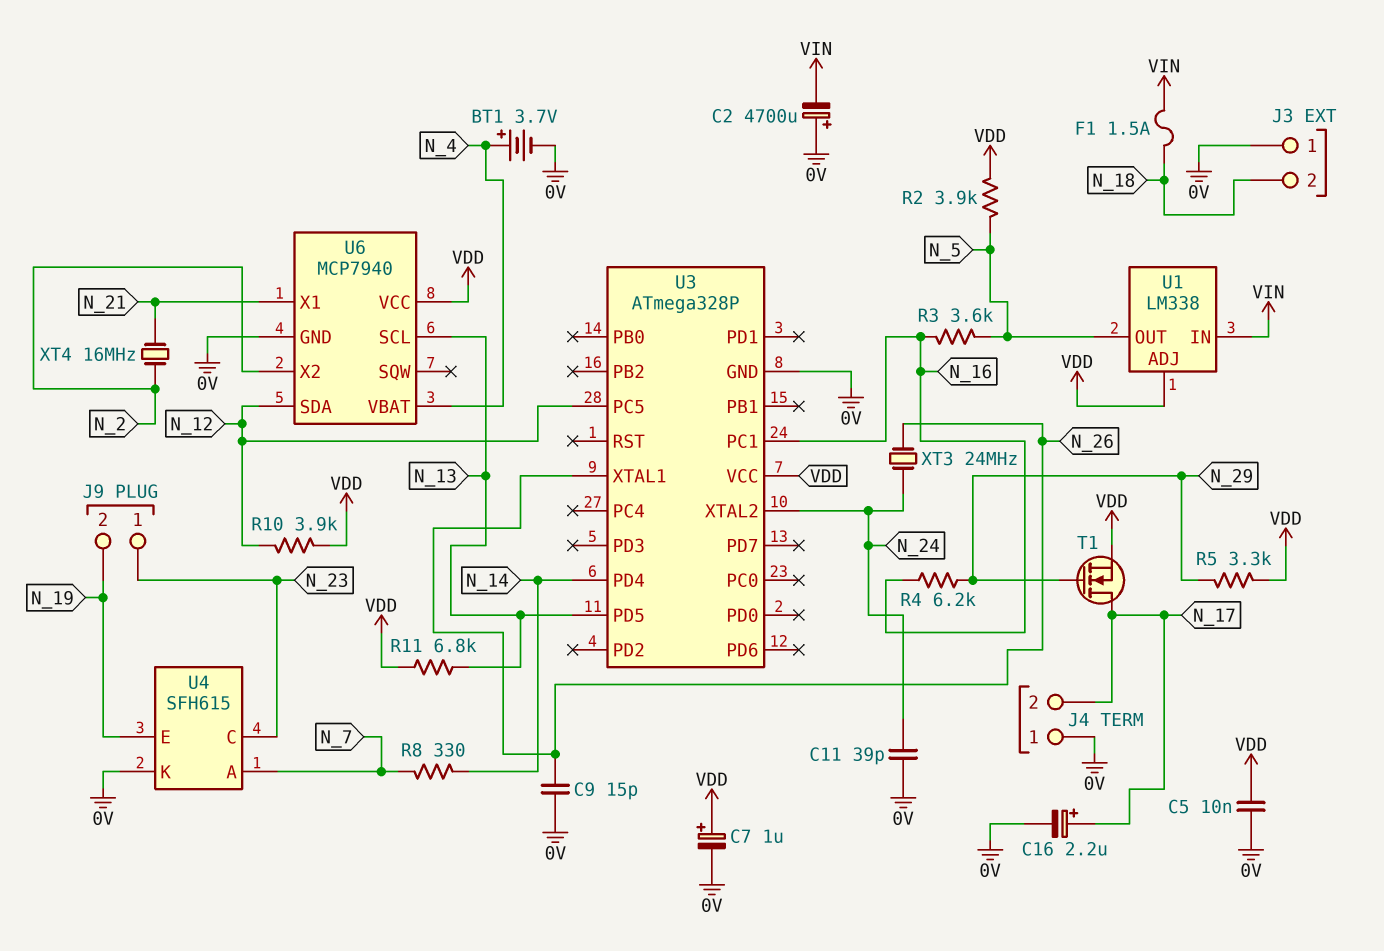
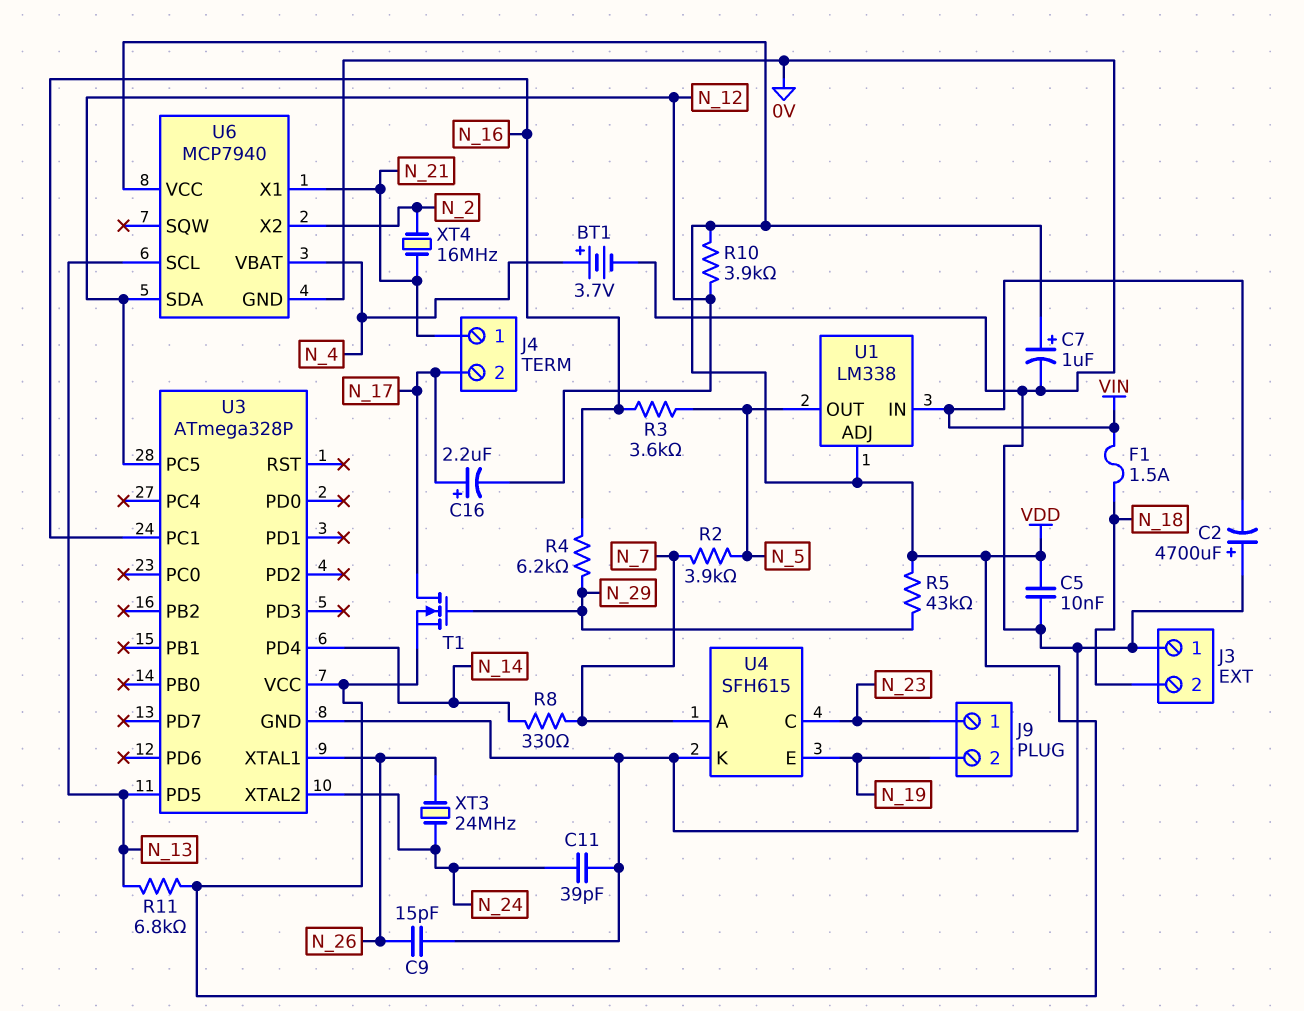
C16: 2.2uF (plus N_17, minus 0V) -> 2.2uF (plus N_17, minus N_12)
J4 pin 1: 0V -> N_21
R2: 3.9k (N_5, VDD) -> 3.9k (N_5, N_7)
R5: 3.3k (N_29, VDD) -> 43k (N_29, VDD)

